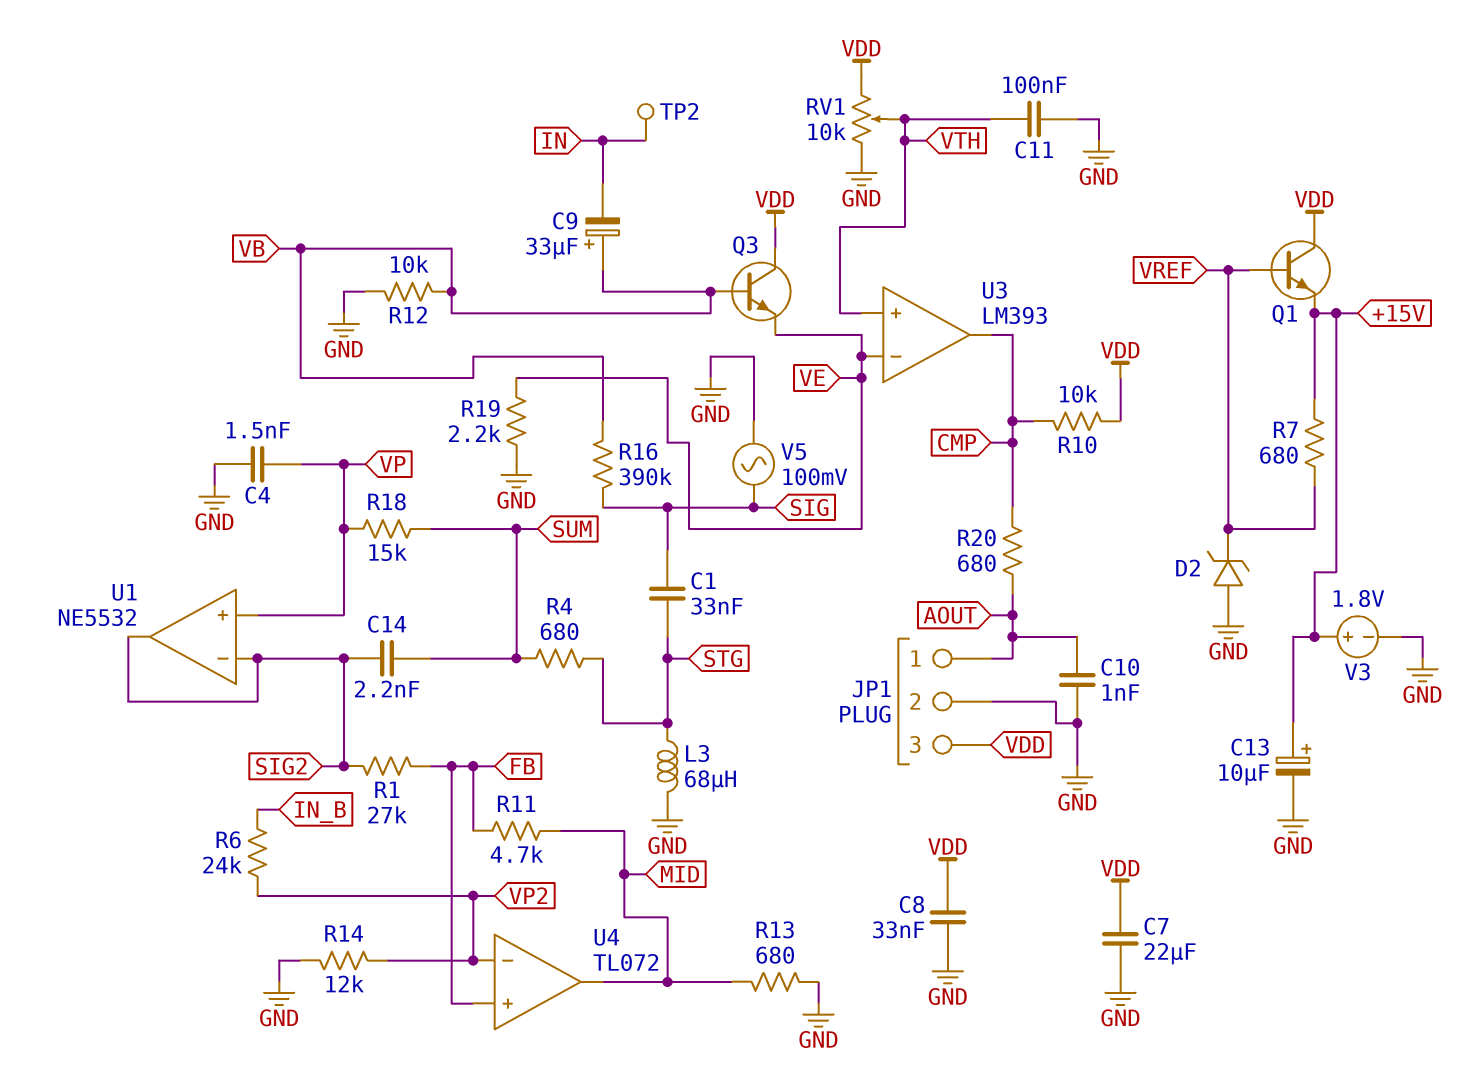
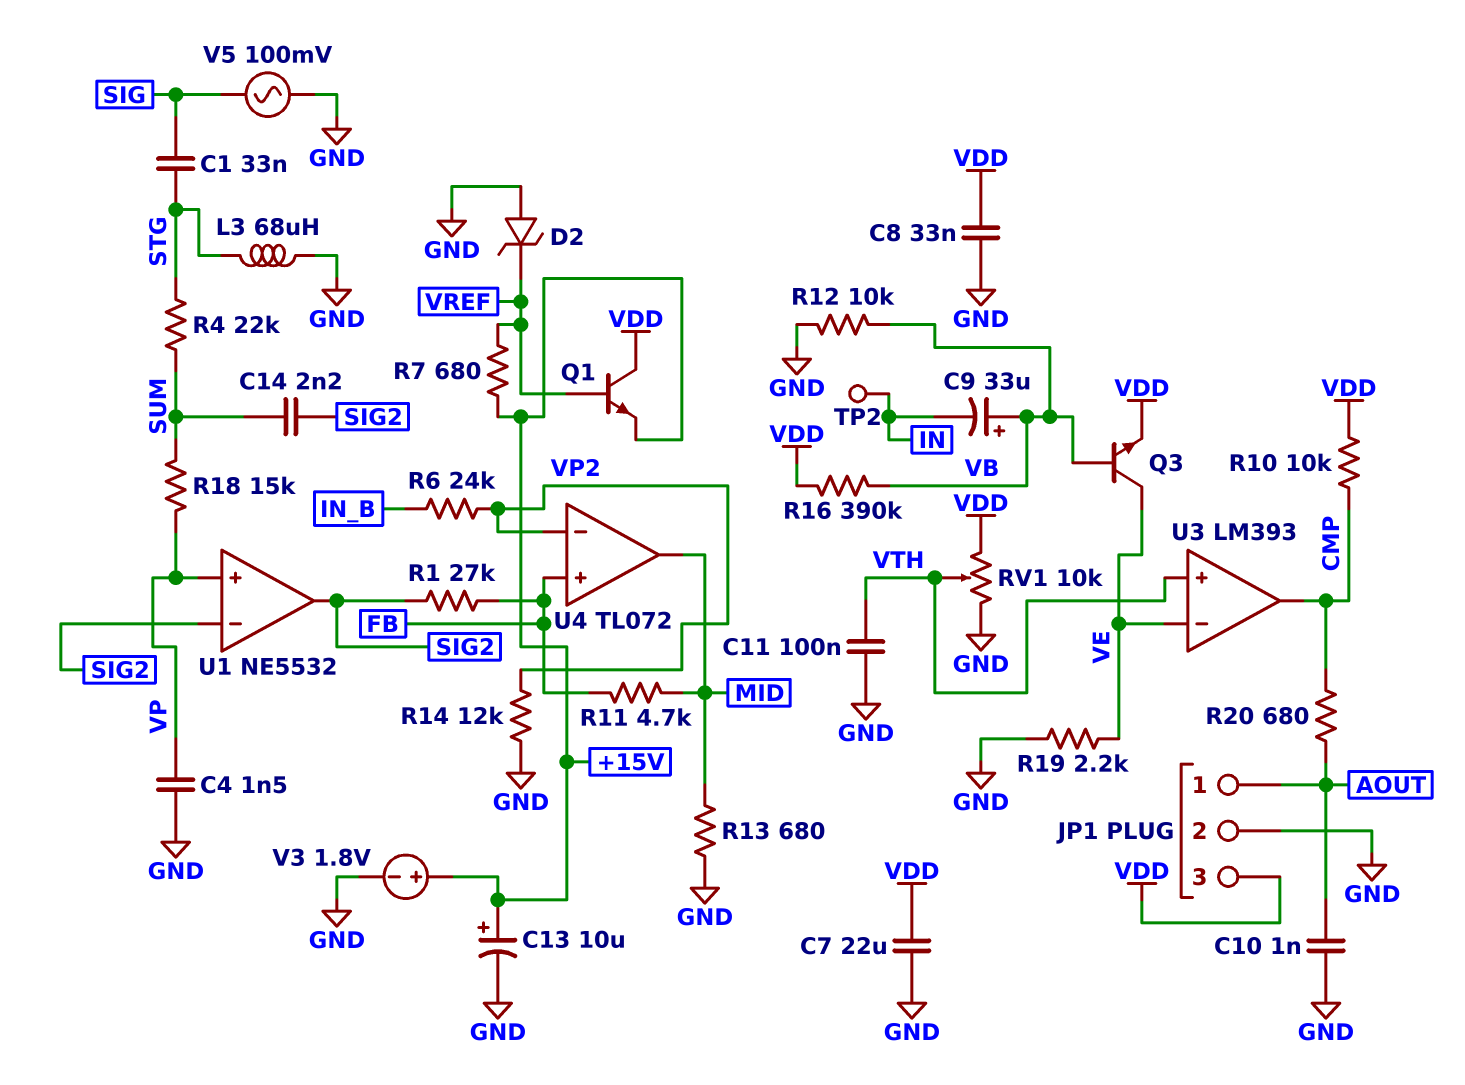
Q3: NPN (B VB, C VDD, E VE) -> NPN (B VB, C VE, E VDD)
R4: 680 (STG, SUM) -> 22k (STG, SUM)
R16: 390k (SIG, VB) -> 390k (VB, VDD)

